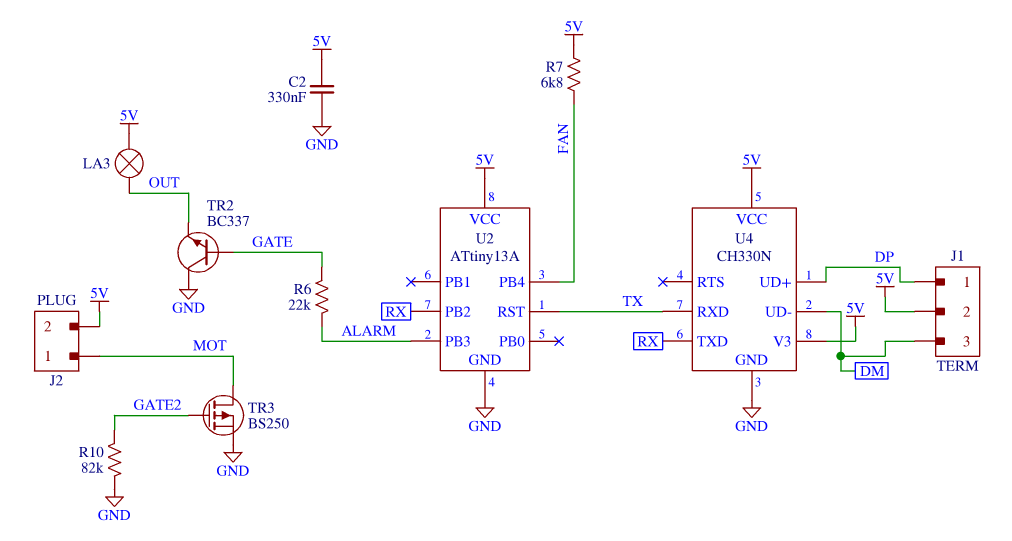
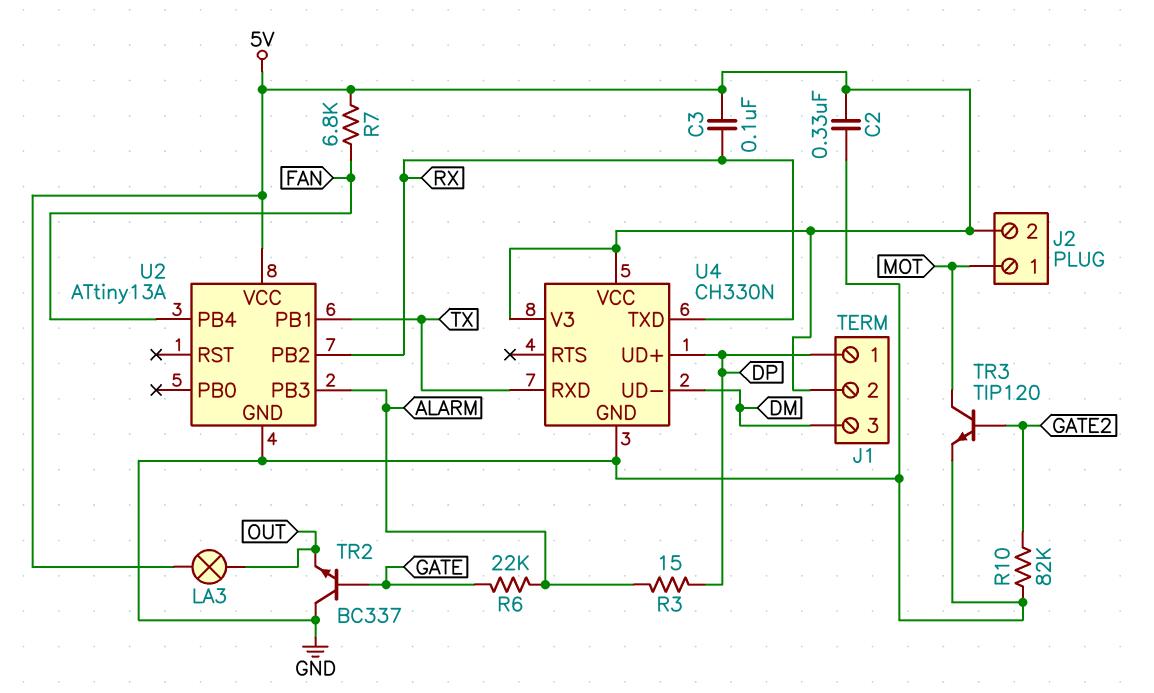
C3: none -> 100nF (5V, RX)
R3: none -> 15 (ALARM, DP)
TR3: PMOS BS250 (G GATE2, D MOT, S GND) -> NPN TIP120 (B GATE2, C MOT, E GND)
U2 pin PB1: none -> TX
U2 pin RST: TX -> none

